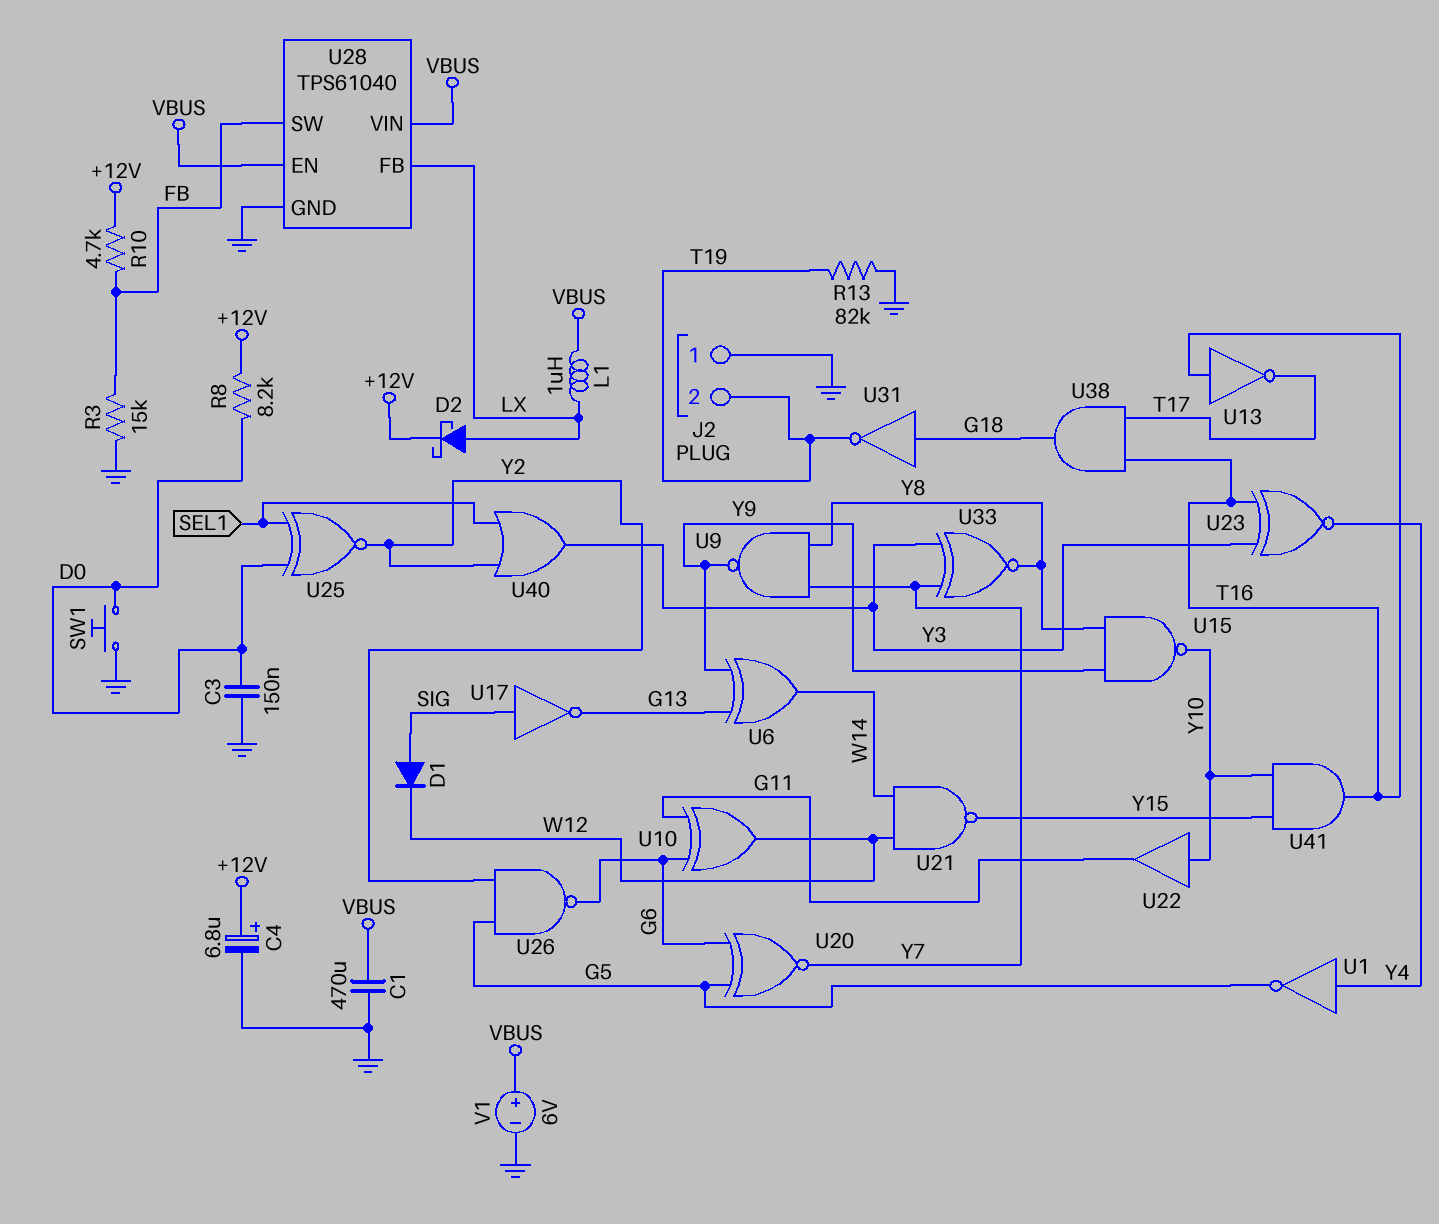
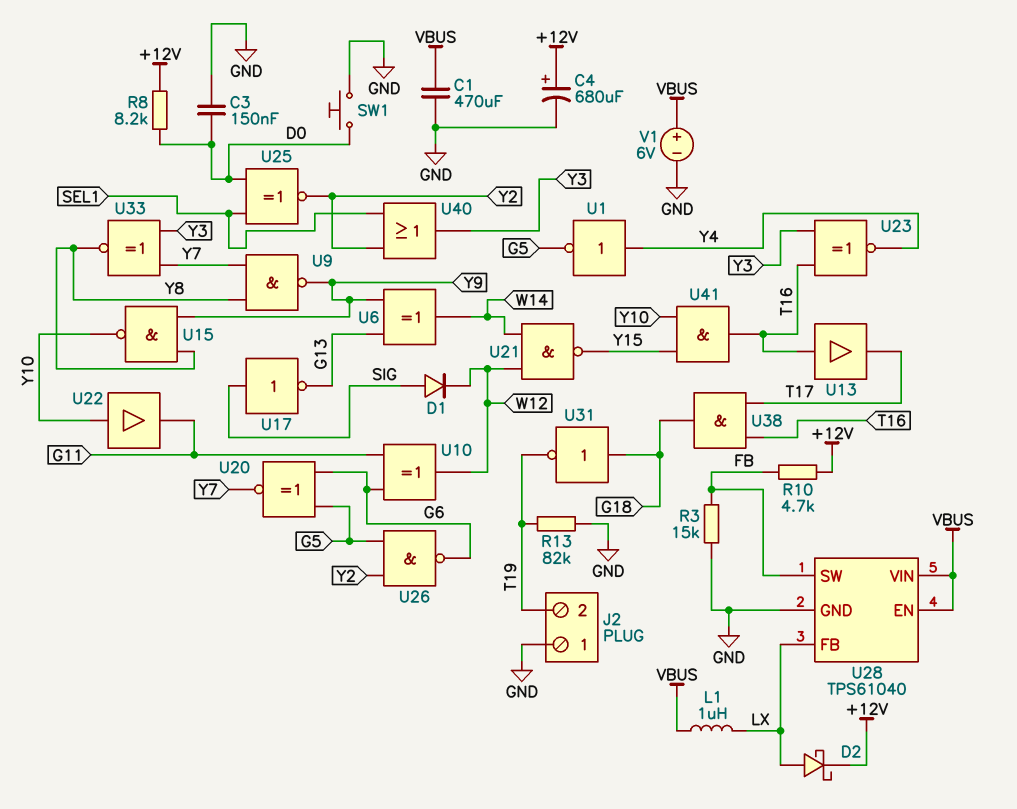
C4: 6.8uF (plus +12V, minus GND) -> 680uF (plus +12V, minus GND)
U13: NOT (in T16, out T17) -> buffer (in T16, out T17)

